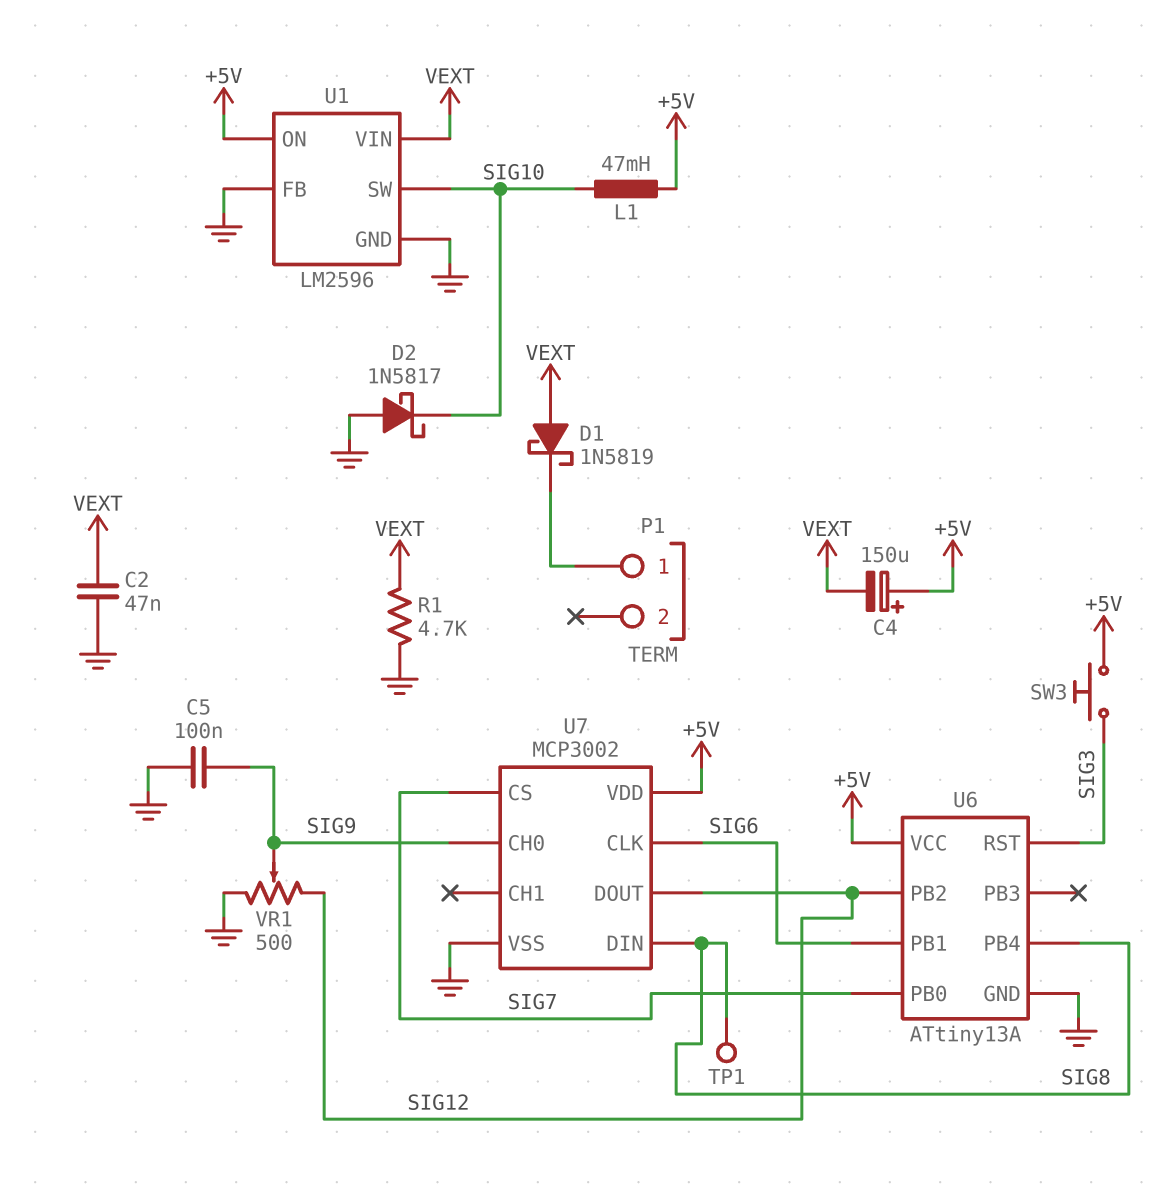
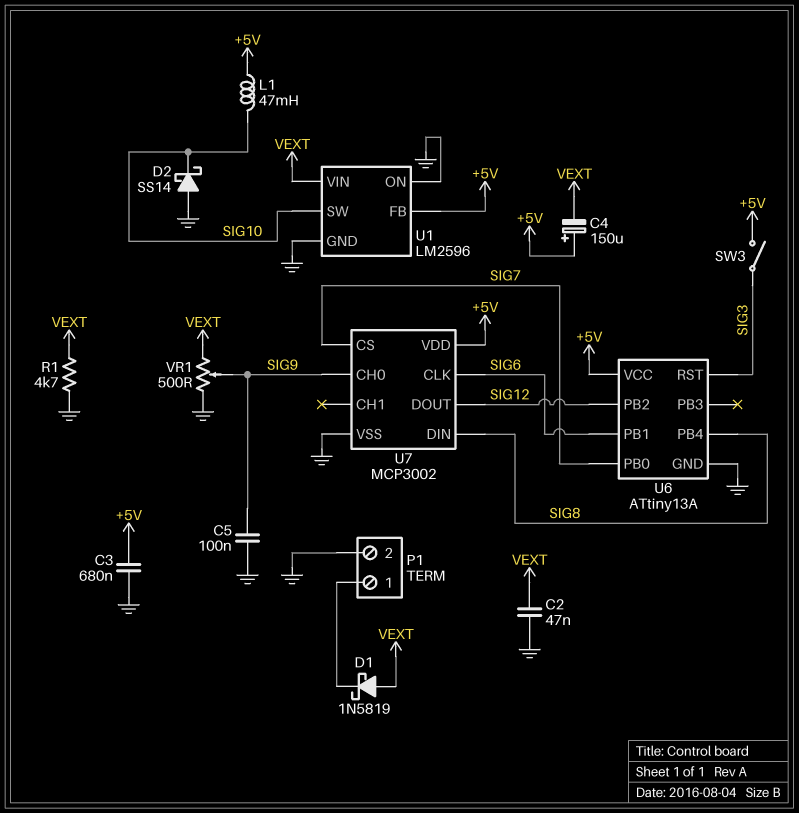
C3: none -> 680nF (+5V, GND)
D2: schottky 1N5817 (A GND, K SIG10) -> schottky SS14 (A GND, K SIG10)
P1 pin 2: none -> GND
SW3: button (+5V, SIG3) -> switch (+5V, SIG3)
TP1: test point (SIG8) -> none
U1 pin FB: GND -> +5V
U1 pin ON: +5V -> GND
VR1: 500 (GND, SIG12, wiper SIG9) -> 500 (GND, VEXT, wiper SIG9)

